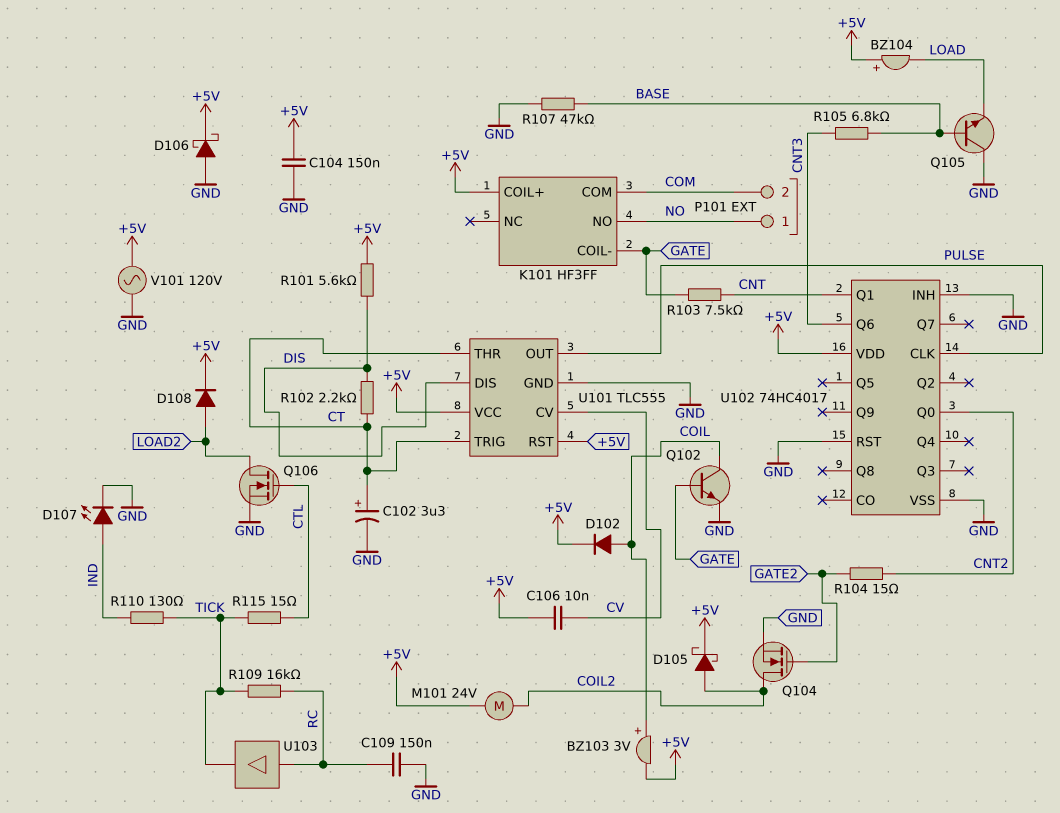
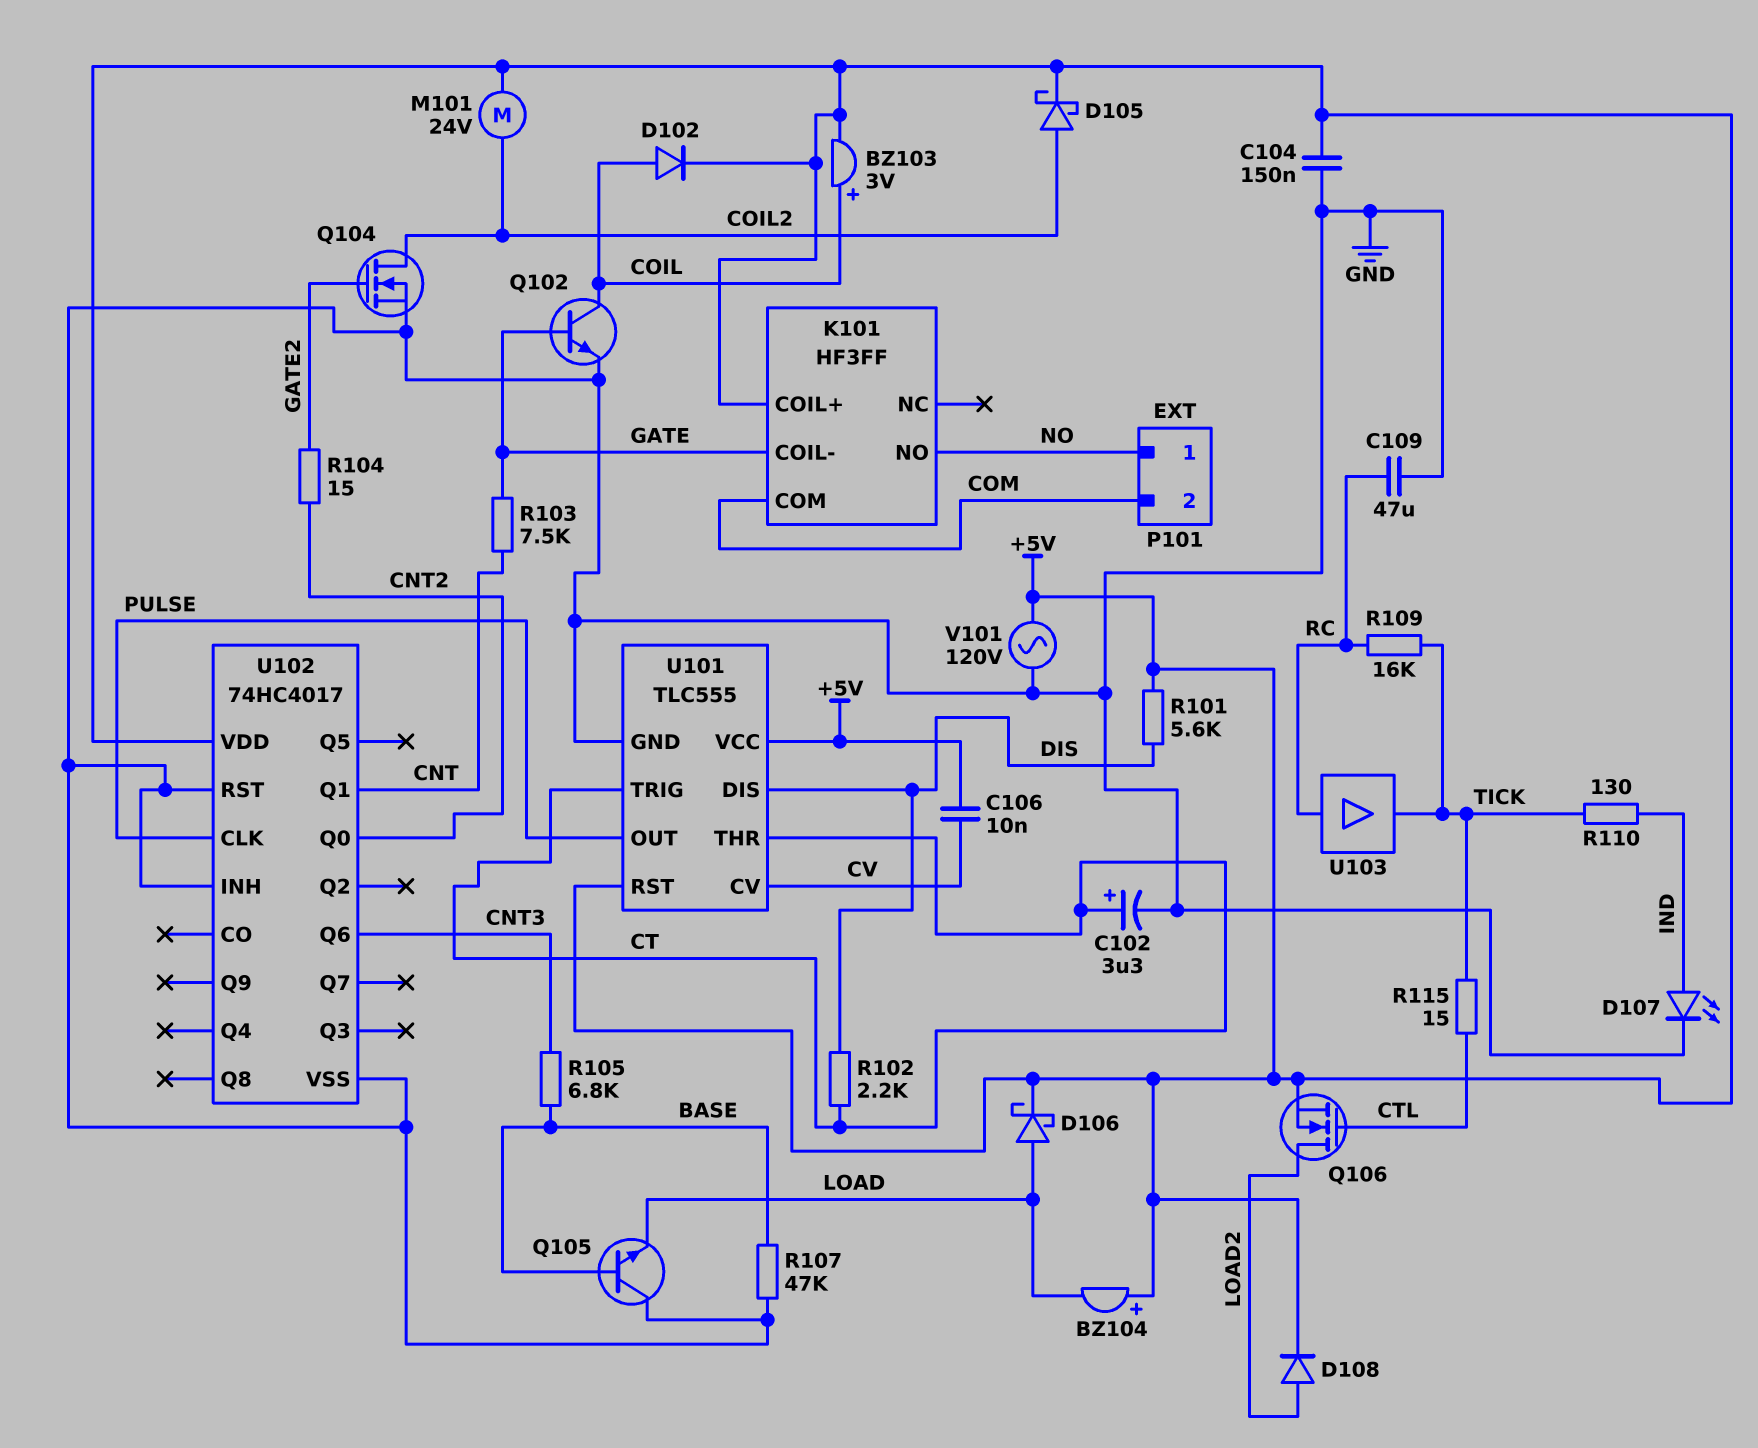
C109: 150nF (GND, RC) -> 47uF (GND, RC)
D106: schottky (A GND, K +5V) -> schottky (A LOAD, K +5V)
Q106: NMOS (G CTL, D LOAD2, S GND) -> NMOS (G CTL, D LOAD2, S +5V)

